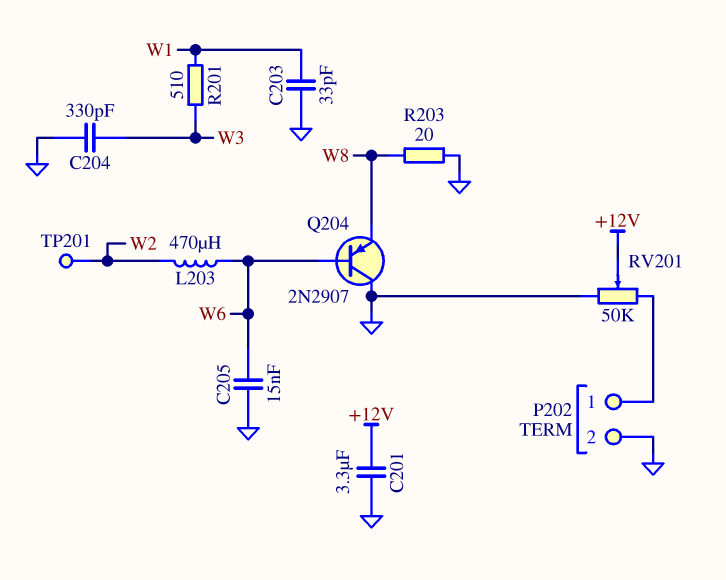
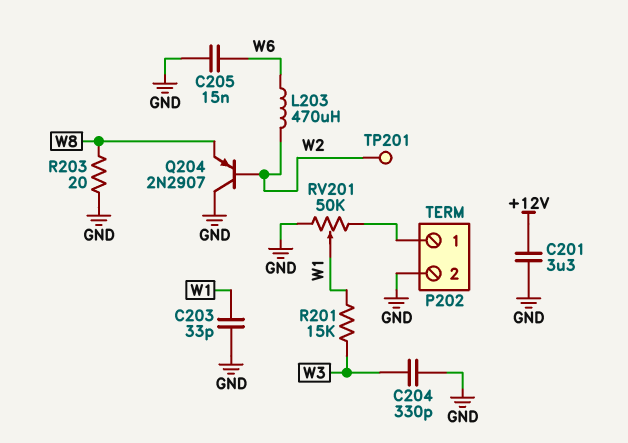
Q204: PNP 2N2907 (B W6, C GND, E W8) -> PNP 2N2907 (B W2, C GND, E W8)
R201: 510 (W1, W3) -> 15k (W1, W3)
RV201: 50k (GND, P202/1, wiper +12V) -> 50k (GND, P202/1, wiper W1)

